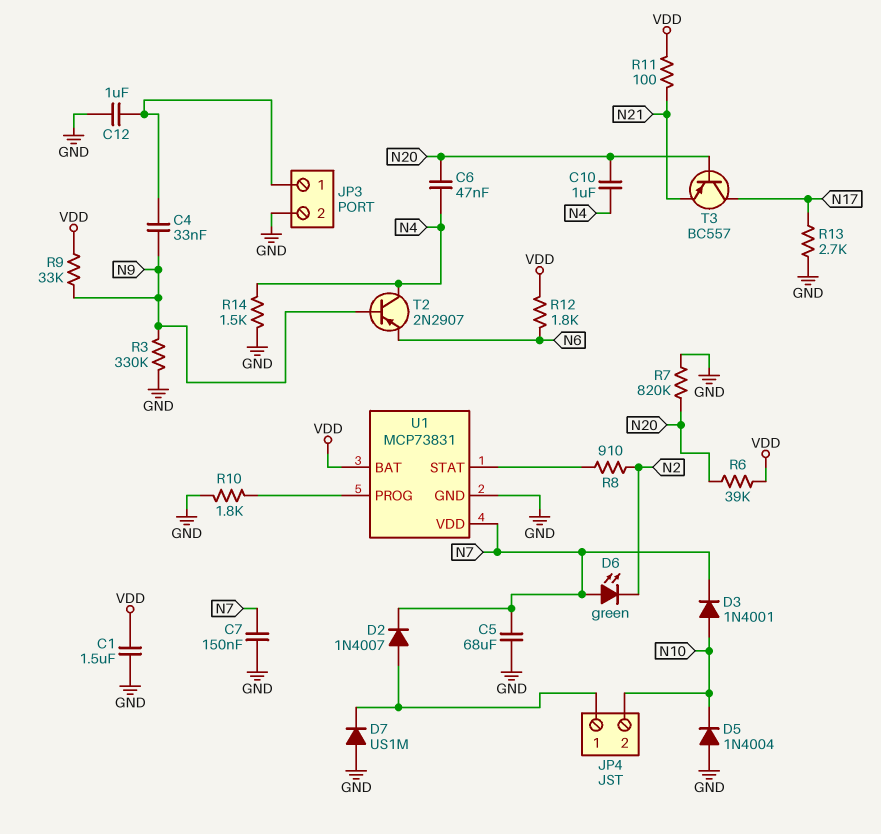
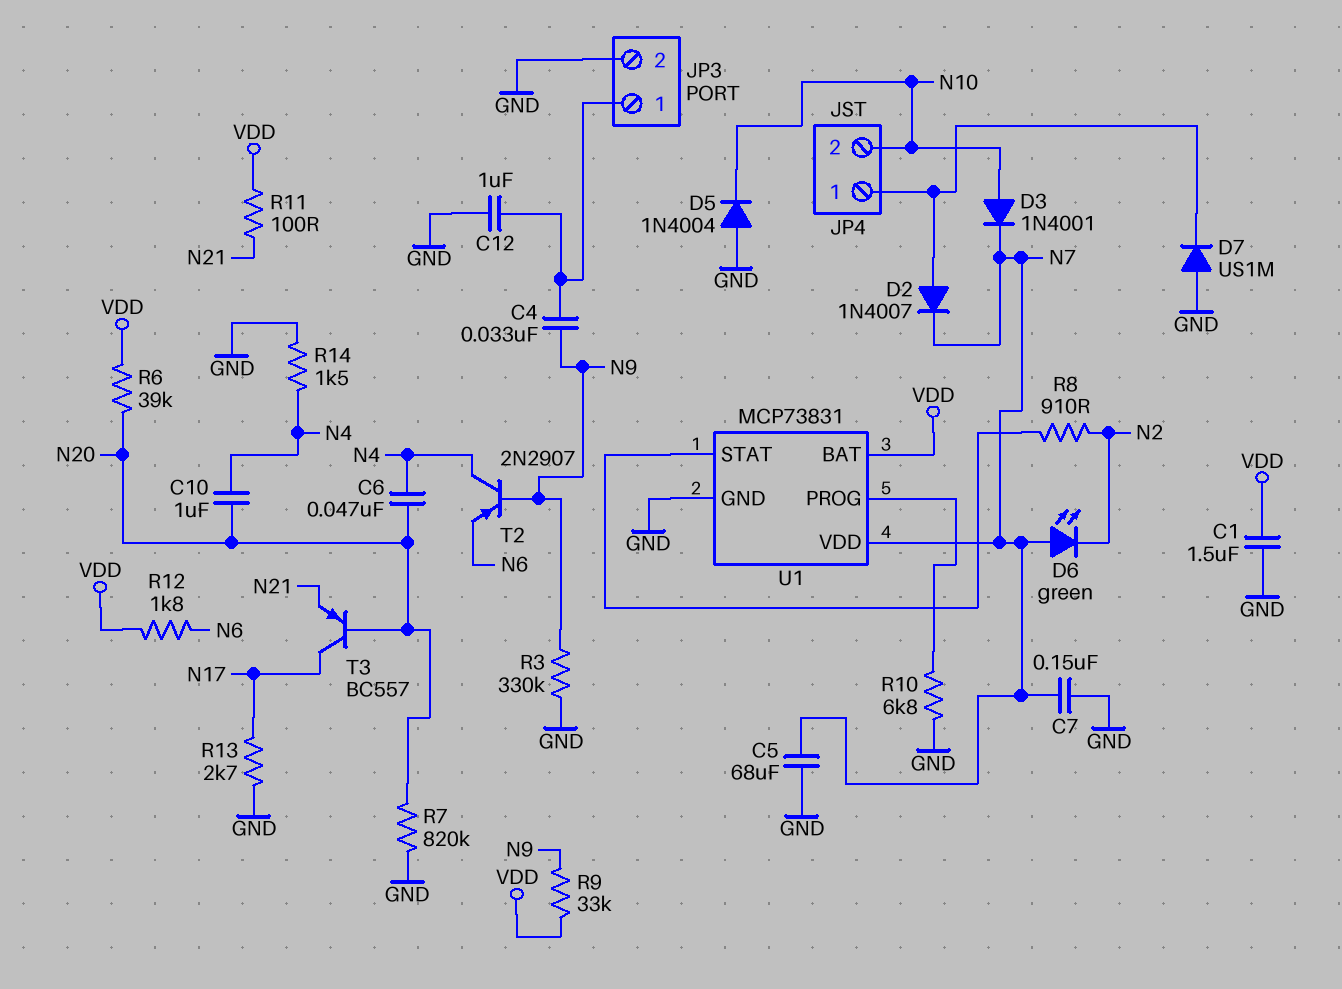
R10: 1.8k (GND, U1/PROG) -> 6.8k (GND, U1/PROG)

